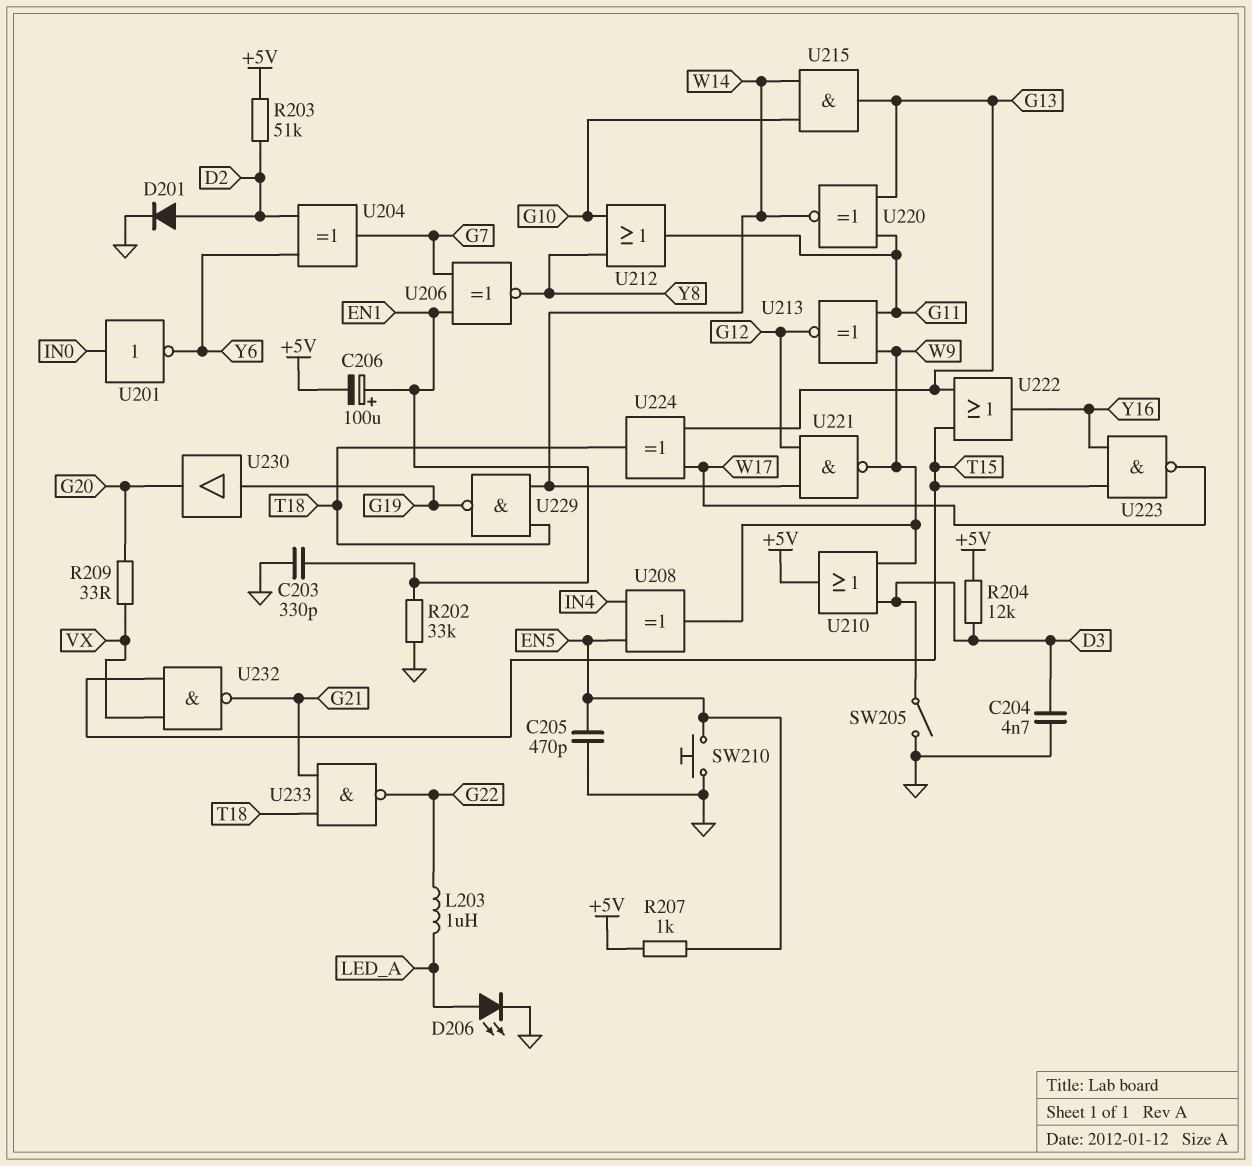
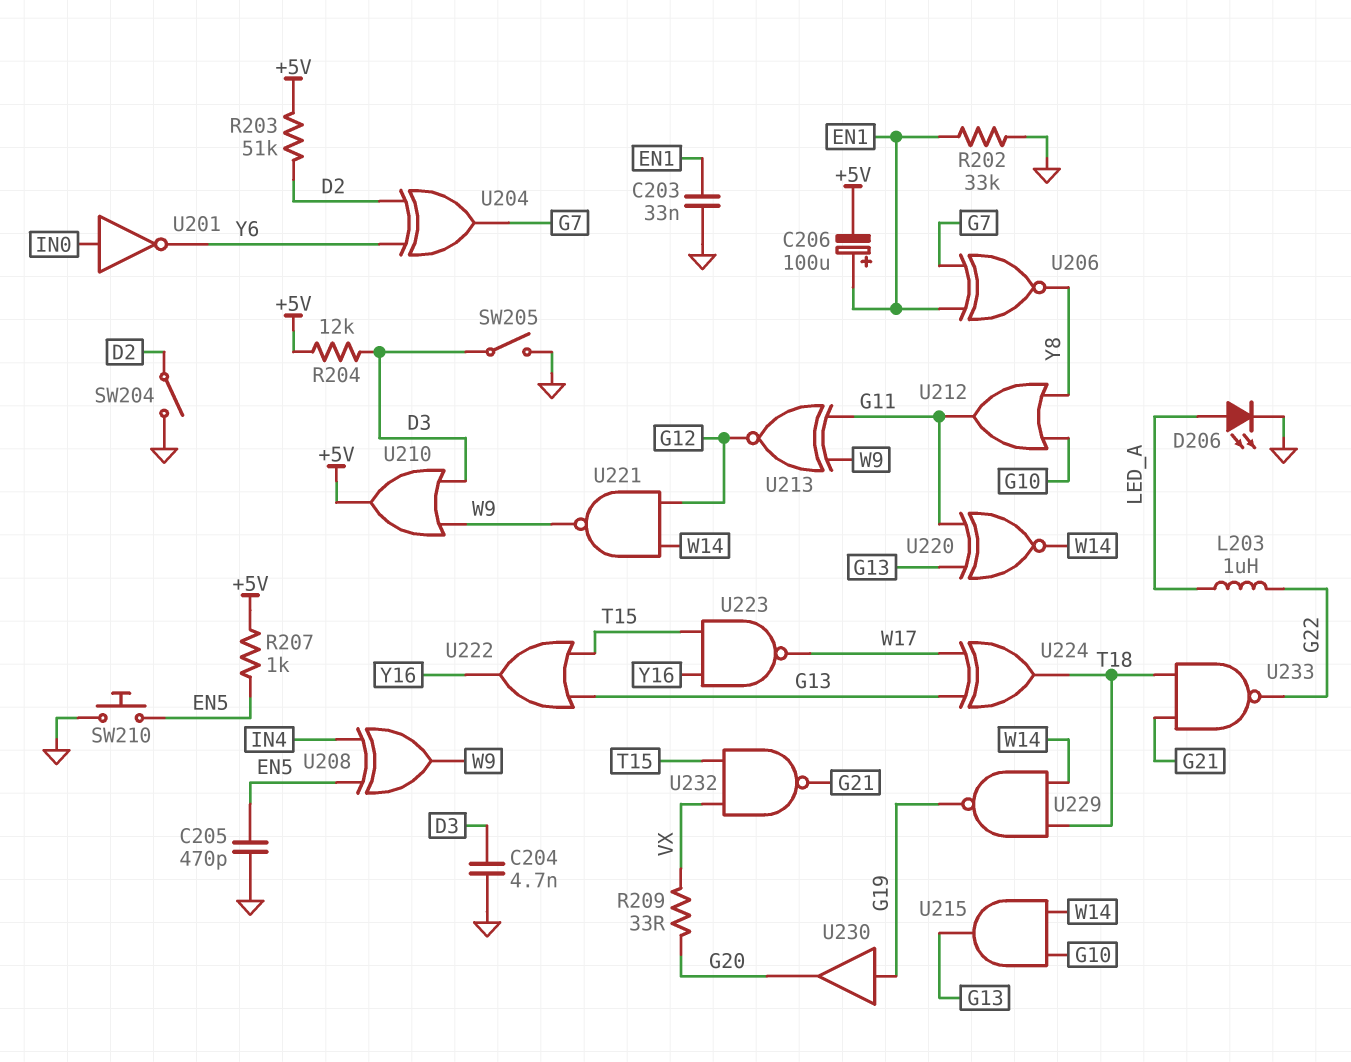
C203: 330pF (EN1, GND) -> 33nF (EN1, GND)
D201: diode (A D2, K GND) -> none
SW204: none -> switch (D2, GND)

